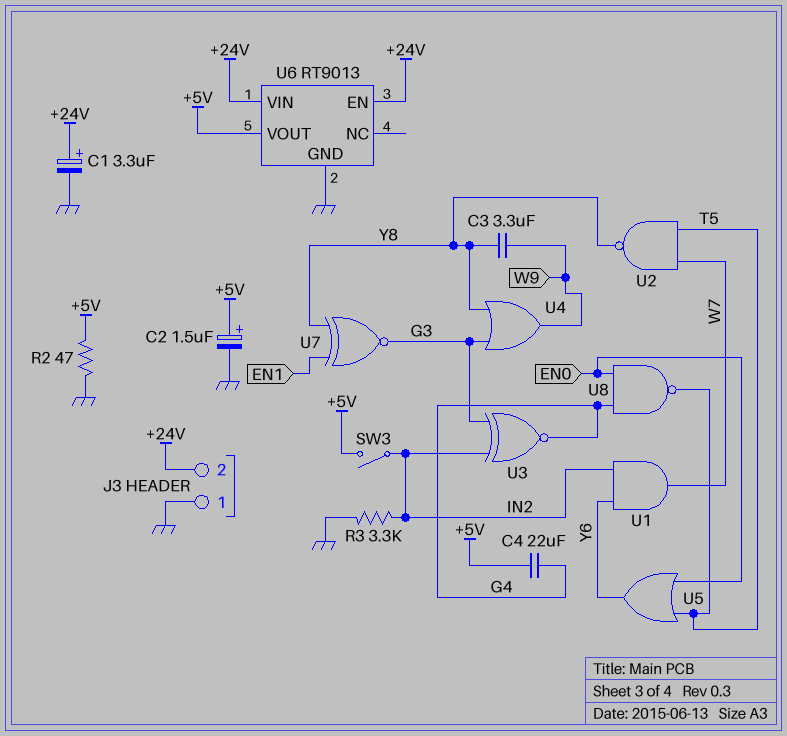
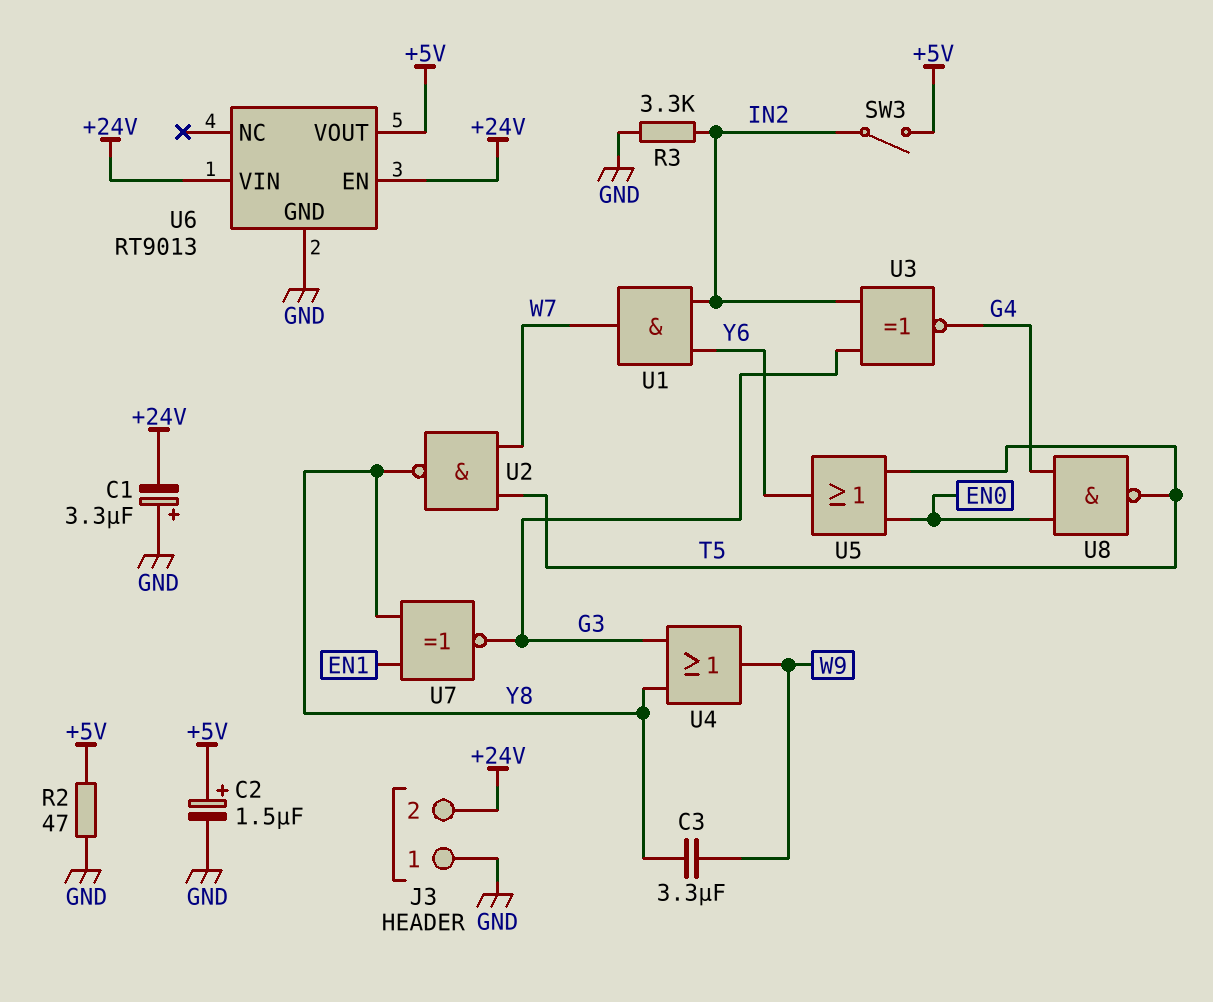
C1: 3.3uF (plus +24V, minus GND) -> 3.3uF (plus GND, minus +24V)
C4: 22uF (+5V, G4) -> none

